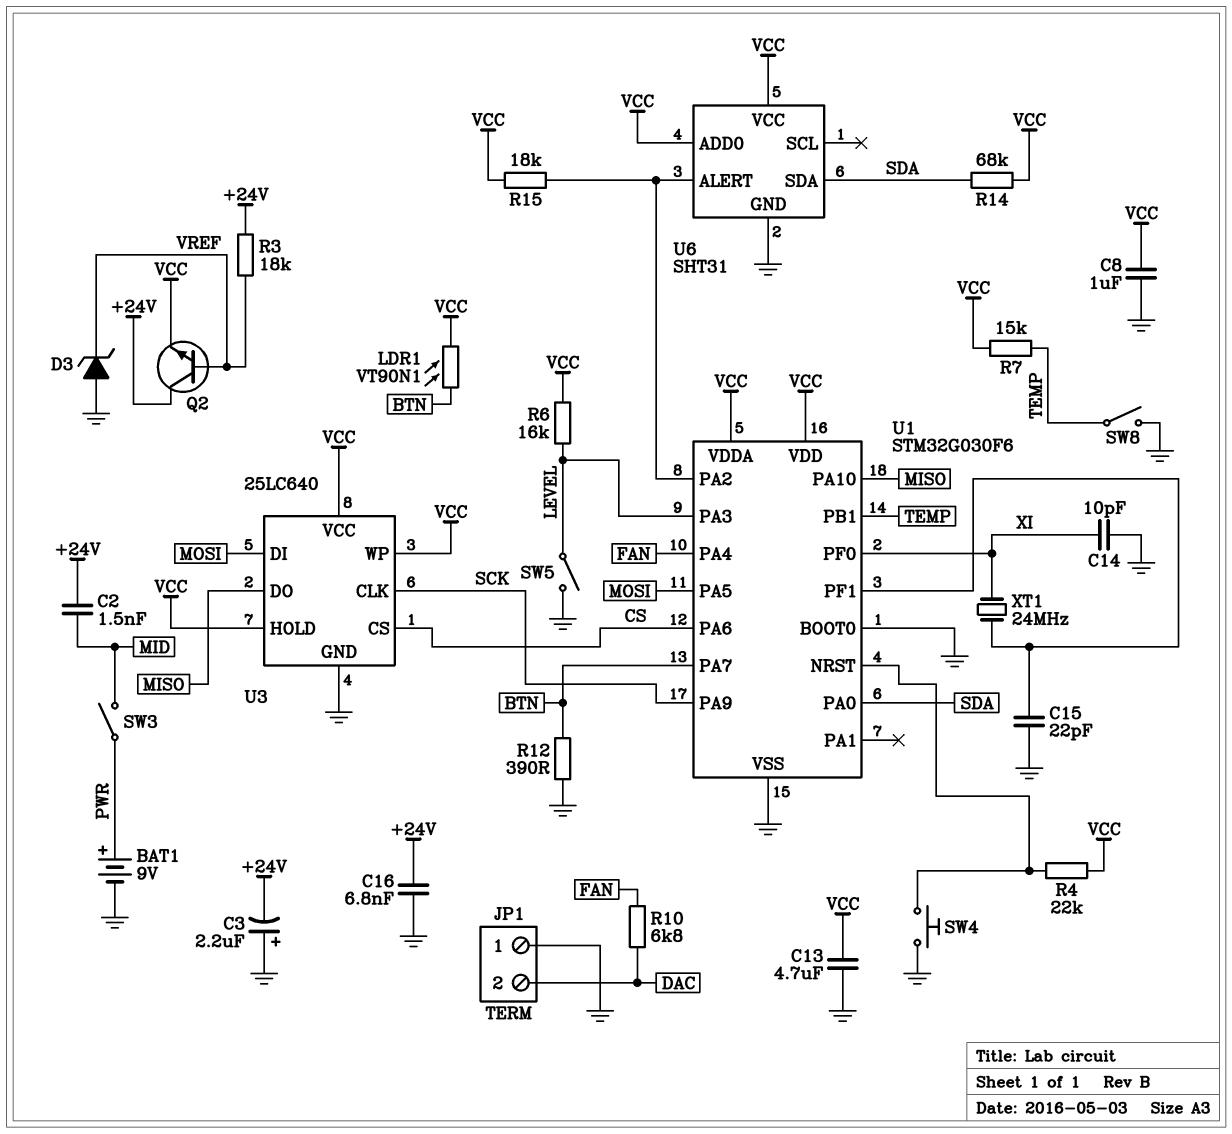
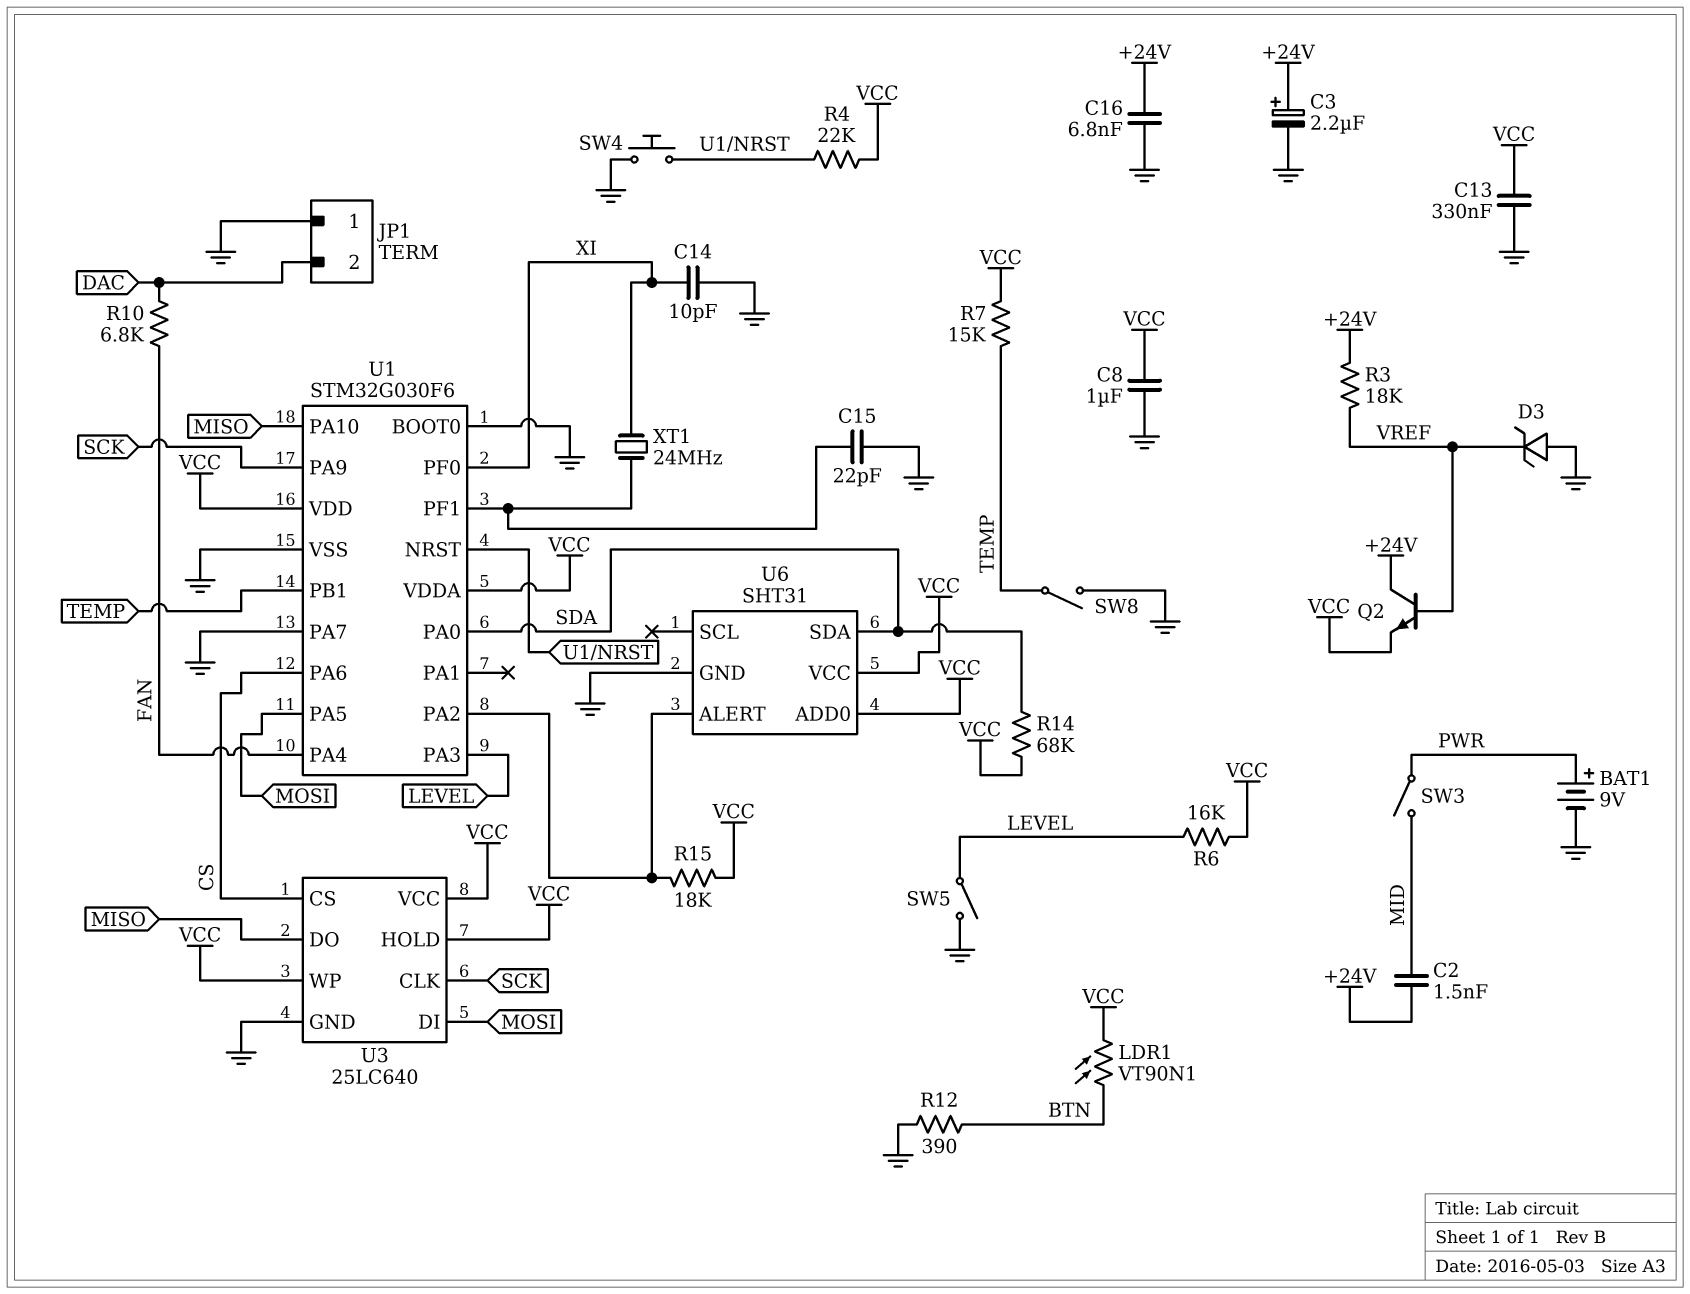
C3: 2.2uF (plus GND, minus +24V) -> 2.2uF (plus +24V, minus GND)
C13: 4.7uF (GND, VCC) -> 330nF (GND, VCC)
U1 pin PA7: BTN -> GND

